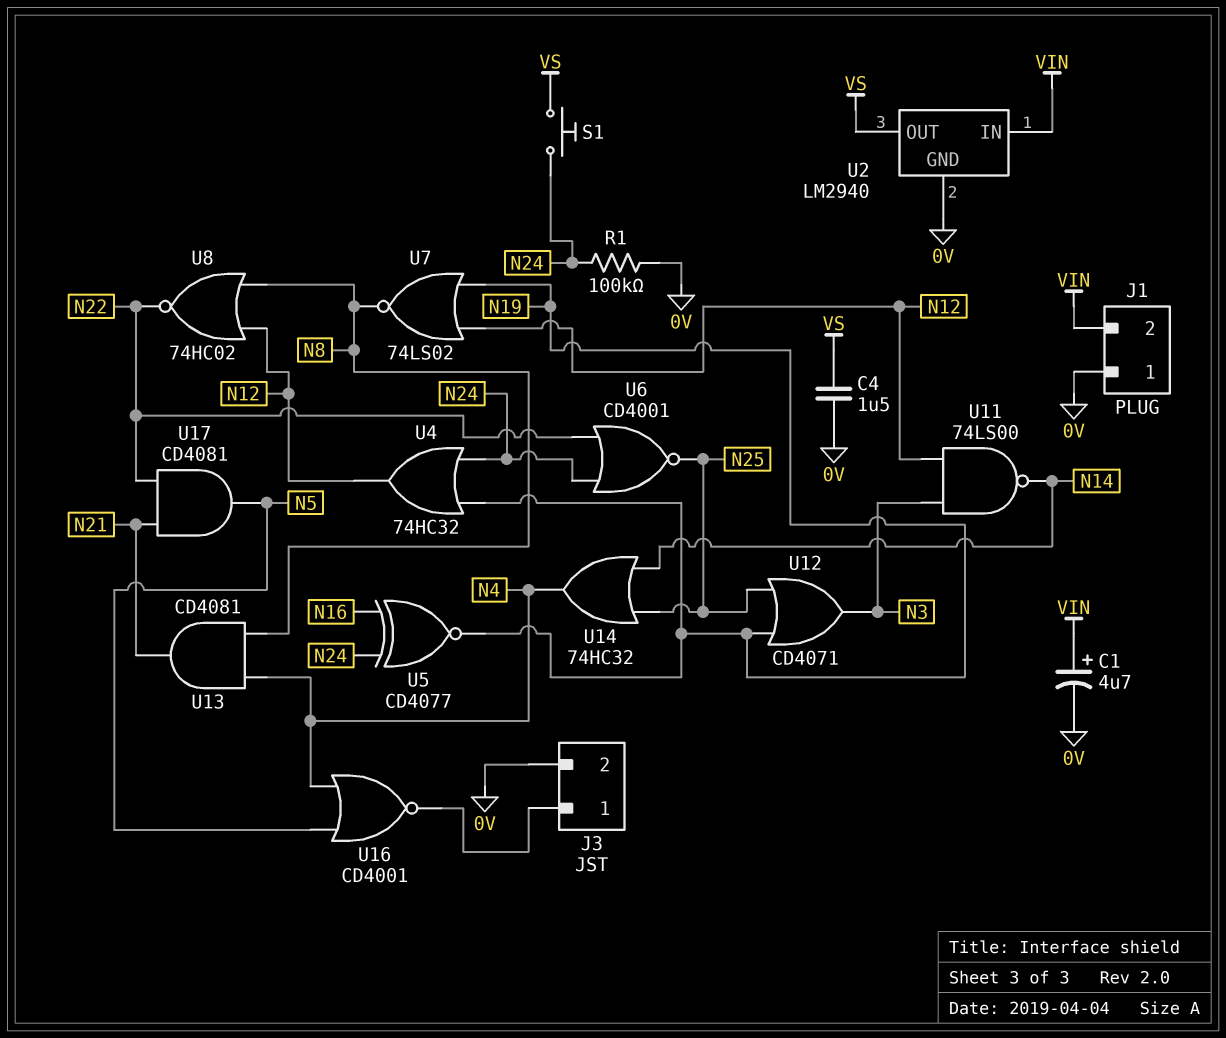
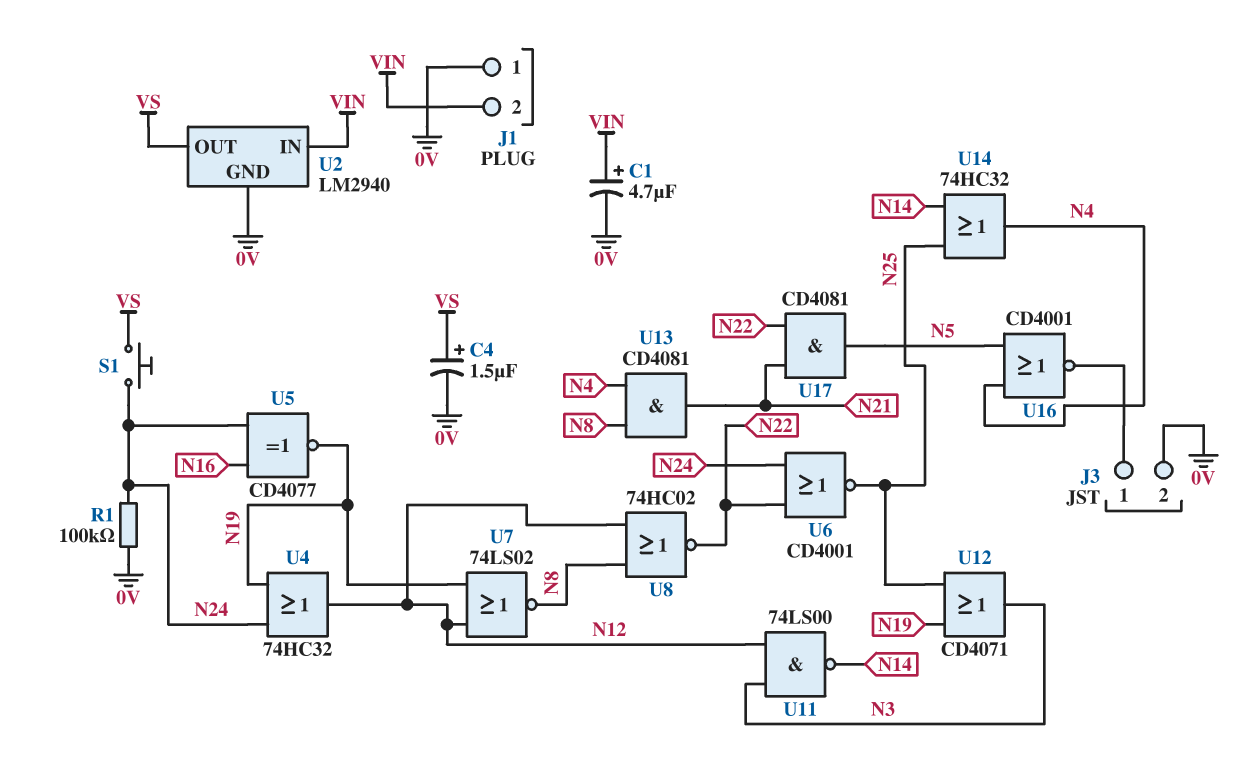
C4: 1.5uF (0V, VS) -> 1.5uF (plus VS, minus 0V)

